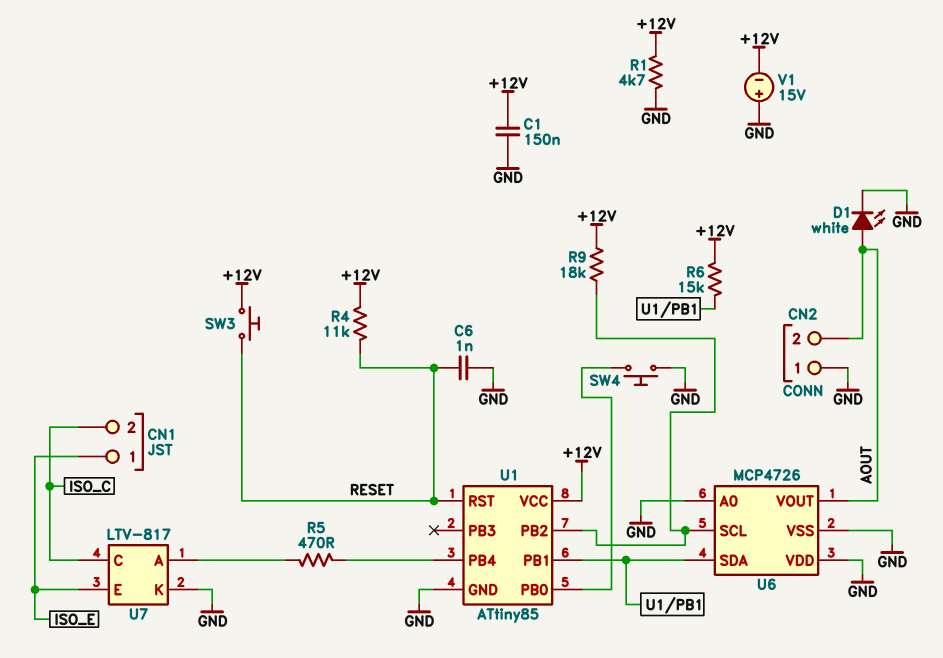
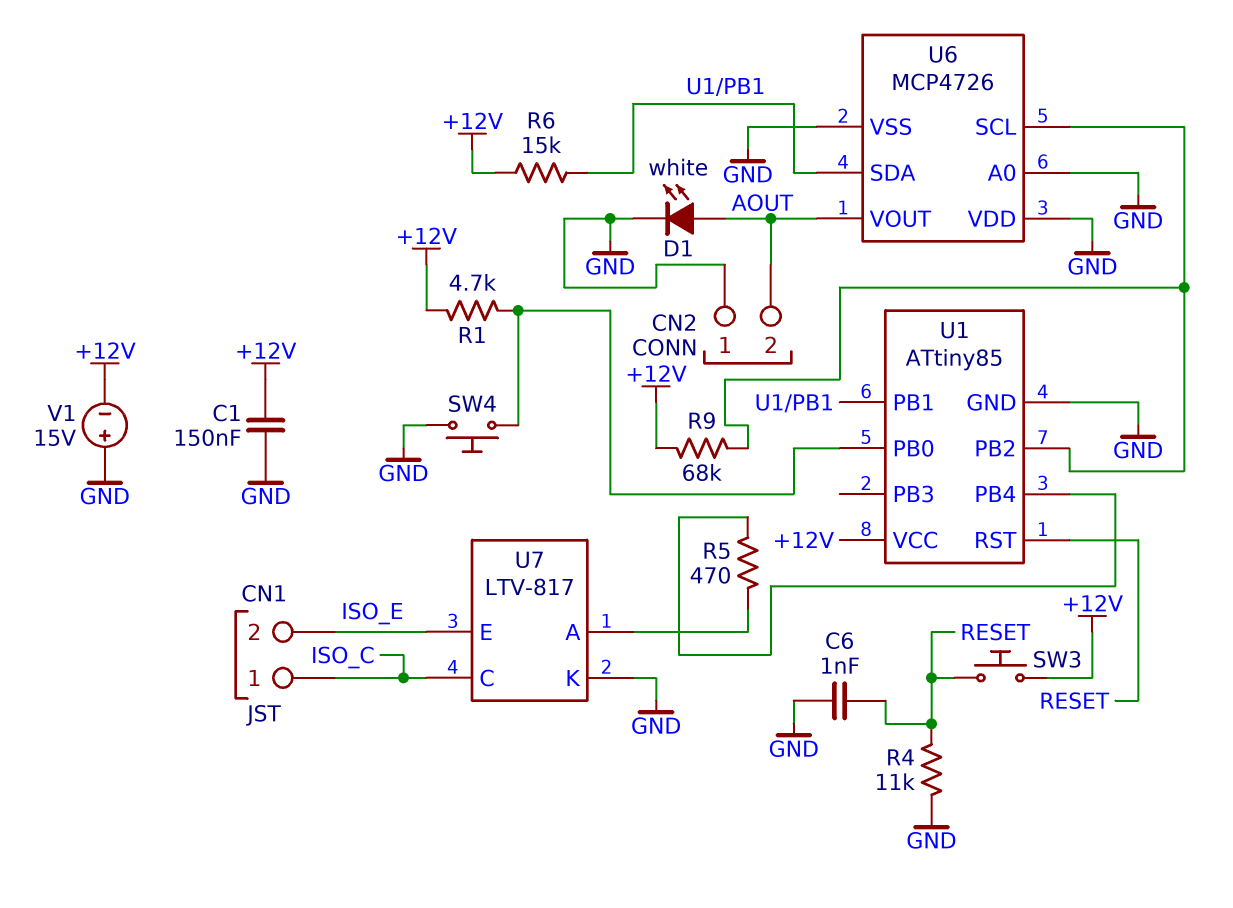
CN1 pin 1: ISO_E -> ISO_C
CN1 pin 2: ISO_C -> ISO_E
R1: 4.7k (+12V, GND) -> 4.7k (+12V, U1/PB0)
R4: 11k (+12V, RESET) -> 11k (GND, RESET)
R9: 18k (+12V, U1/PB2) -> 68k (+12V, U1/PB2)

